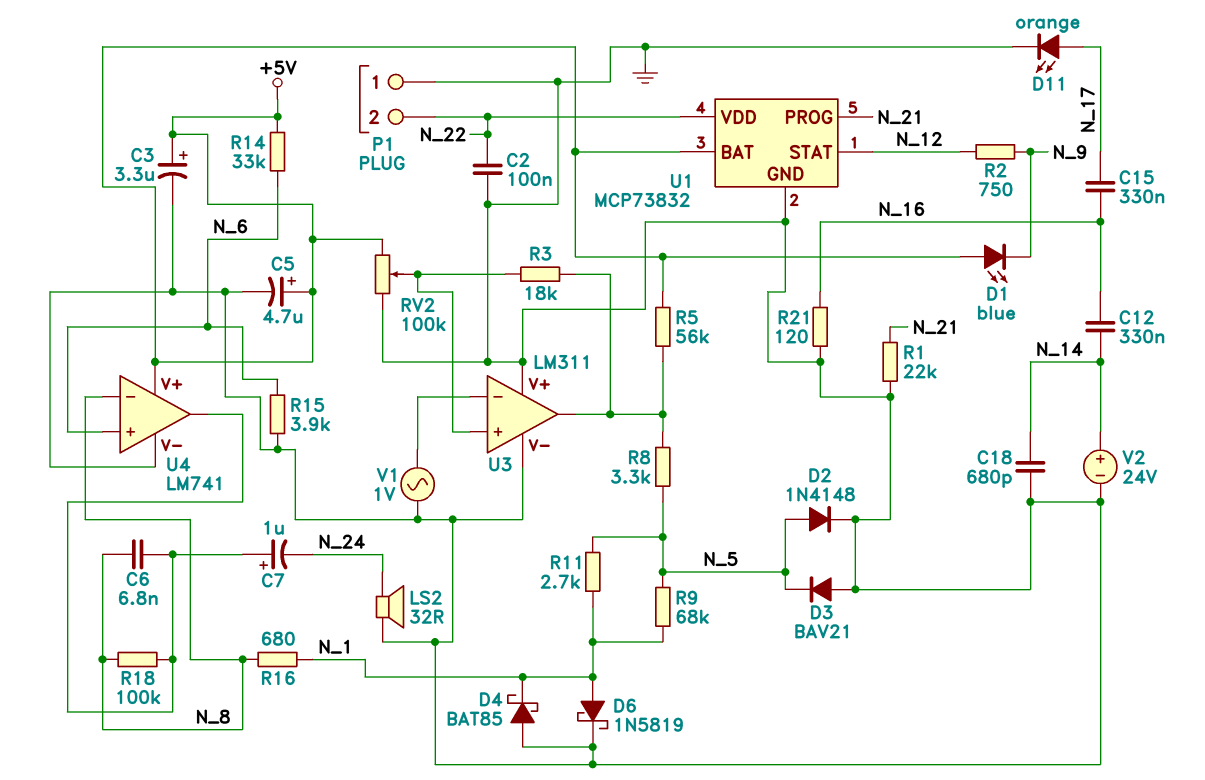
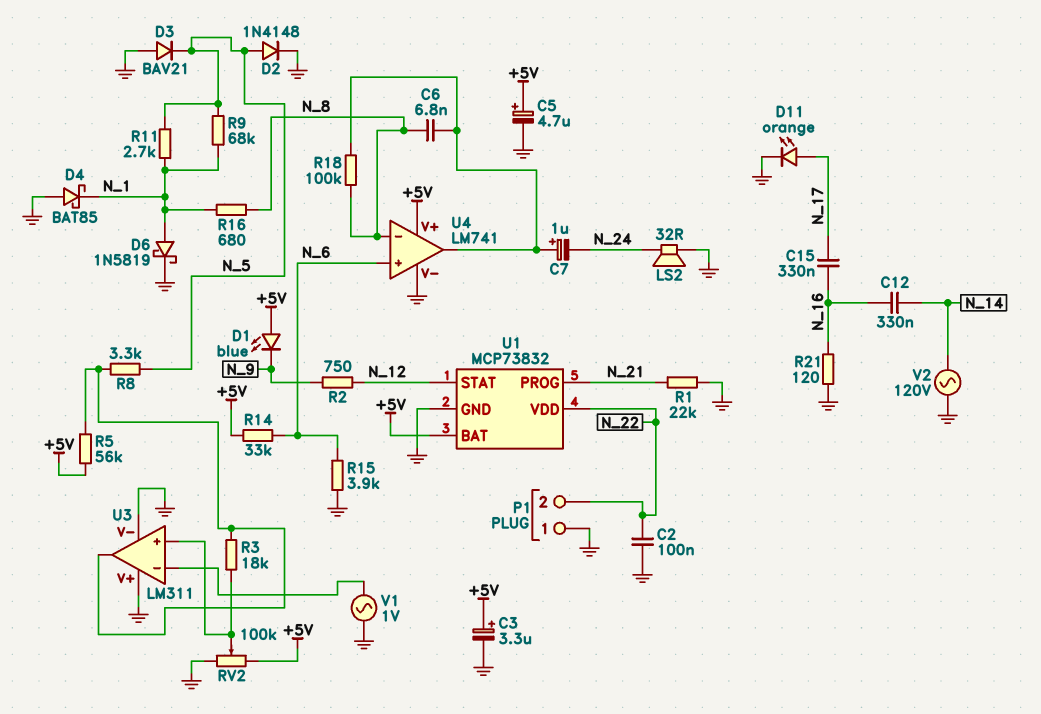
C18: 680pF (GND, N_14) -> none
V2: 24V (plus N_14, minus GND) -> AC 120V (GND, N_14)

